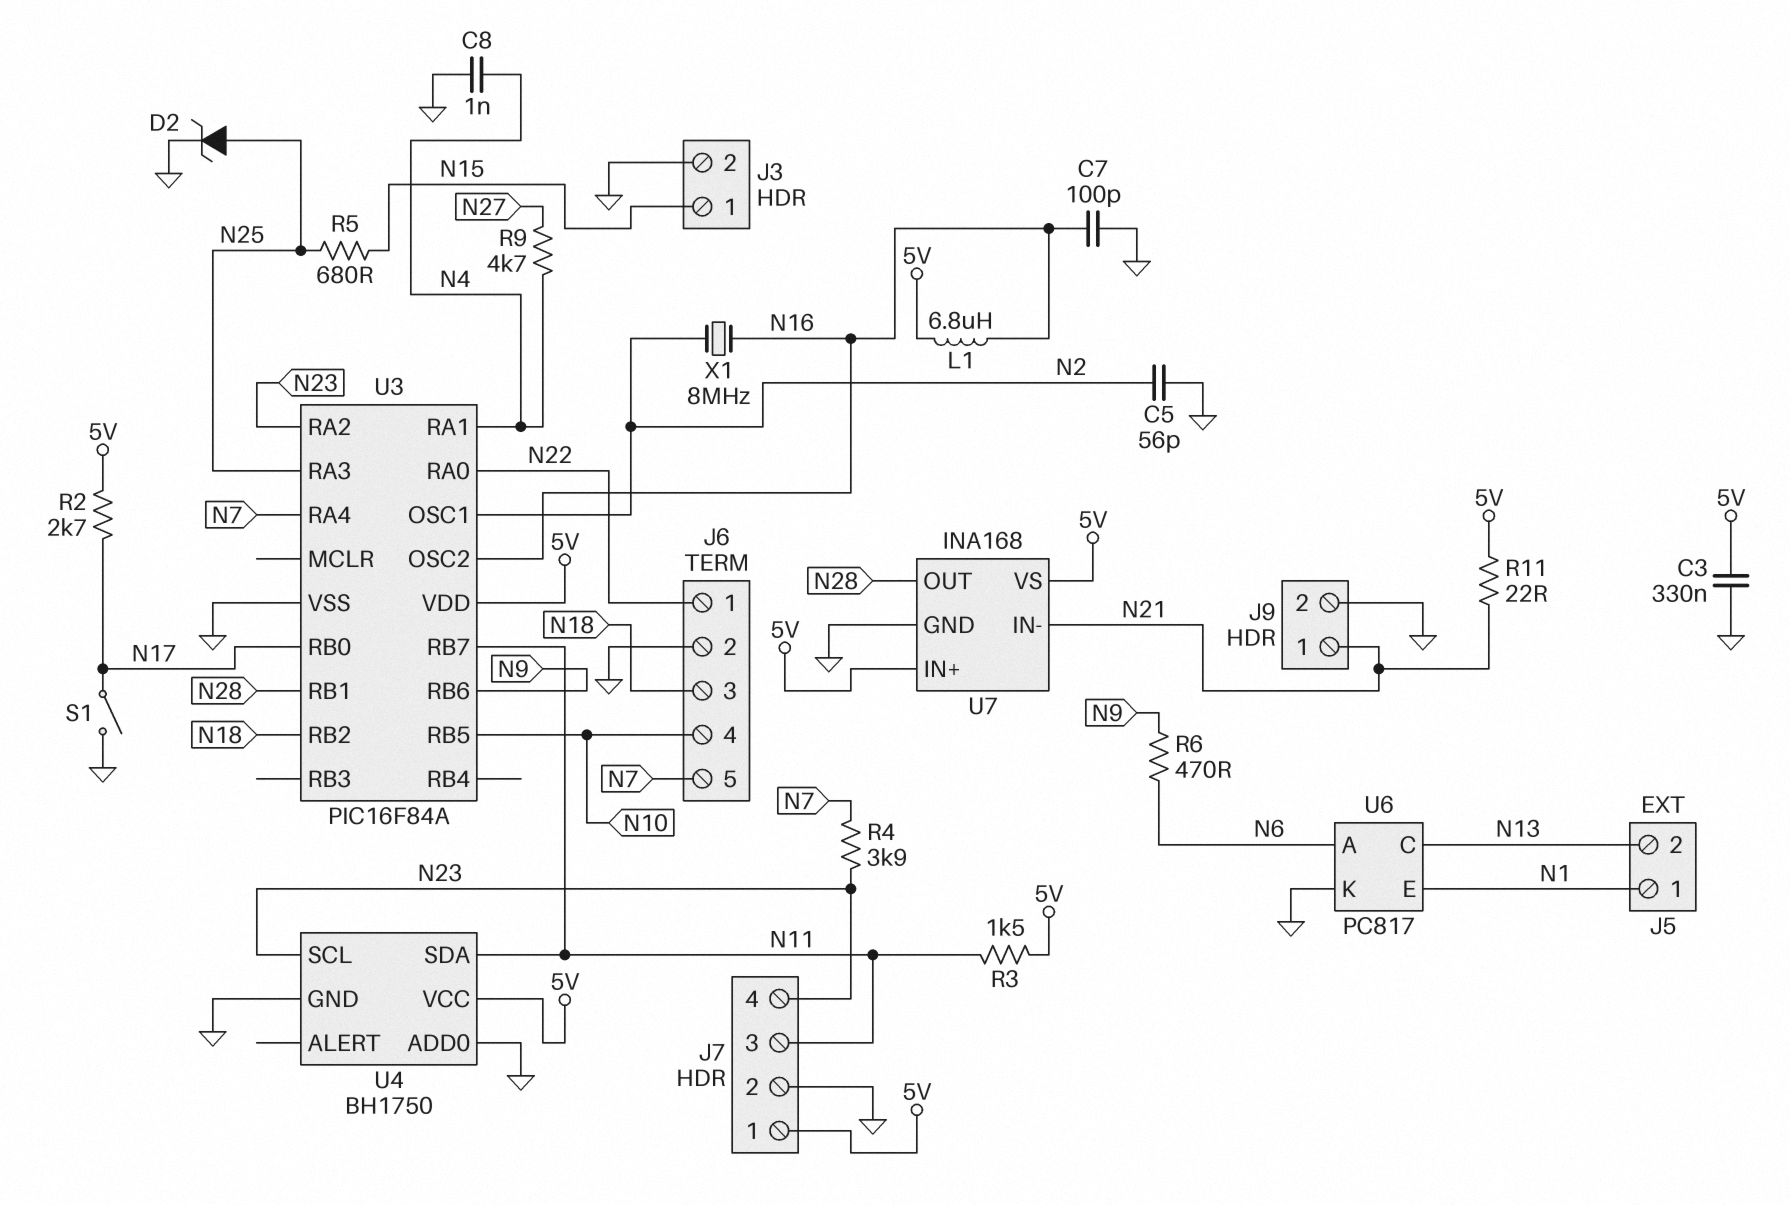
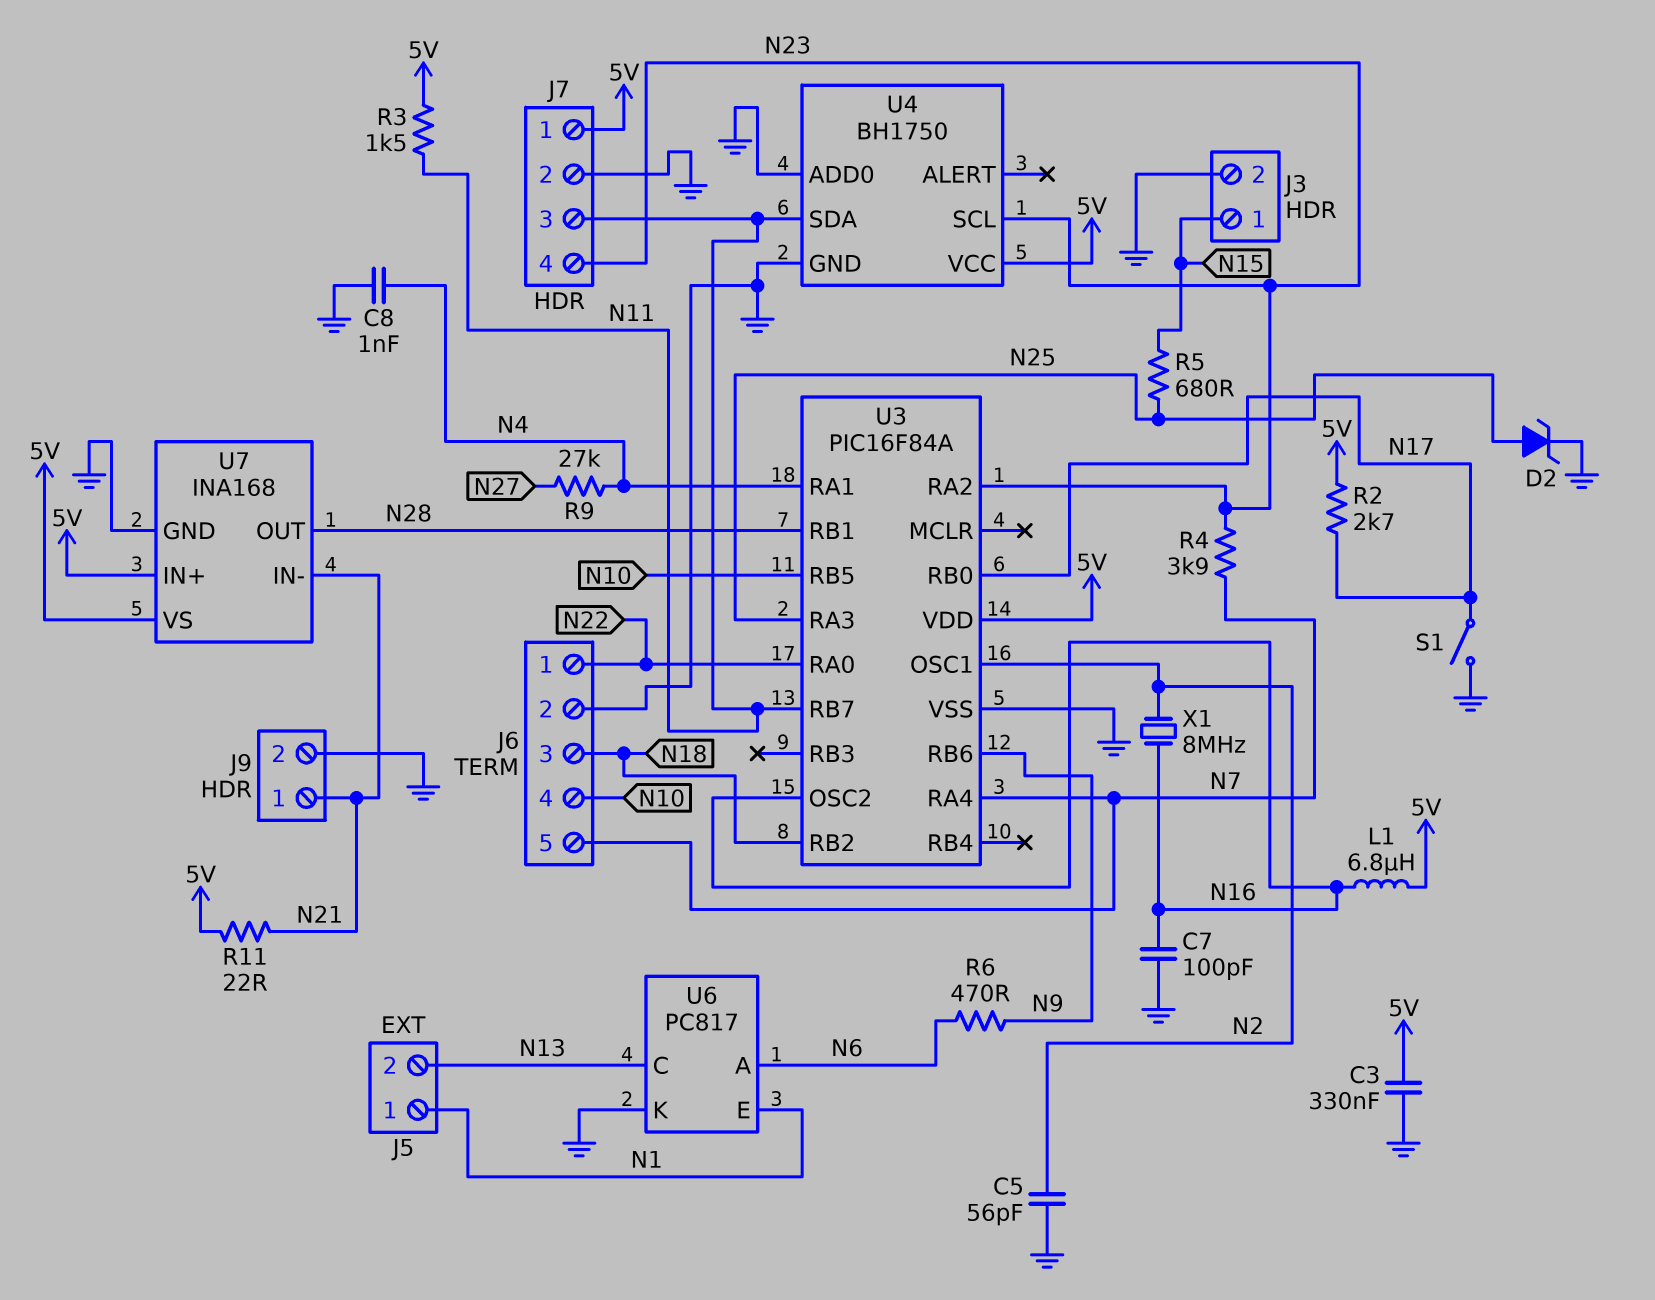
R9: 4.7k (N4, N27) -> 27k (N4, N27)

